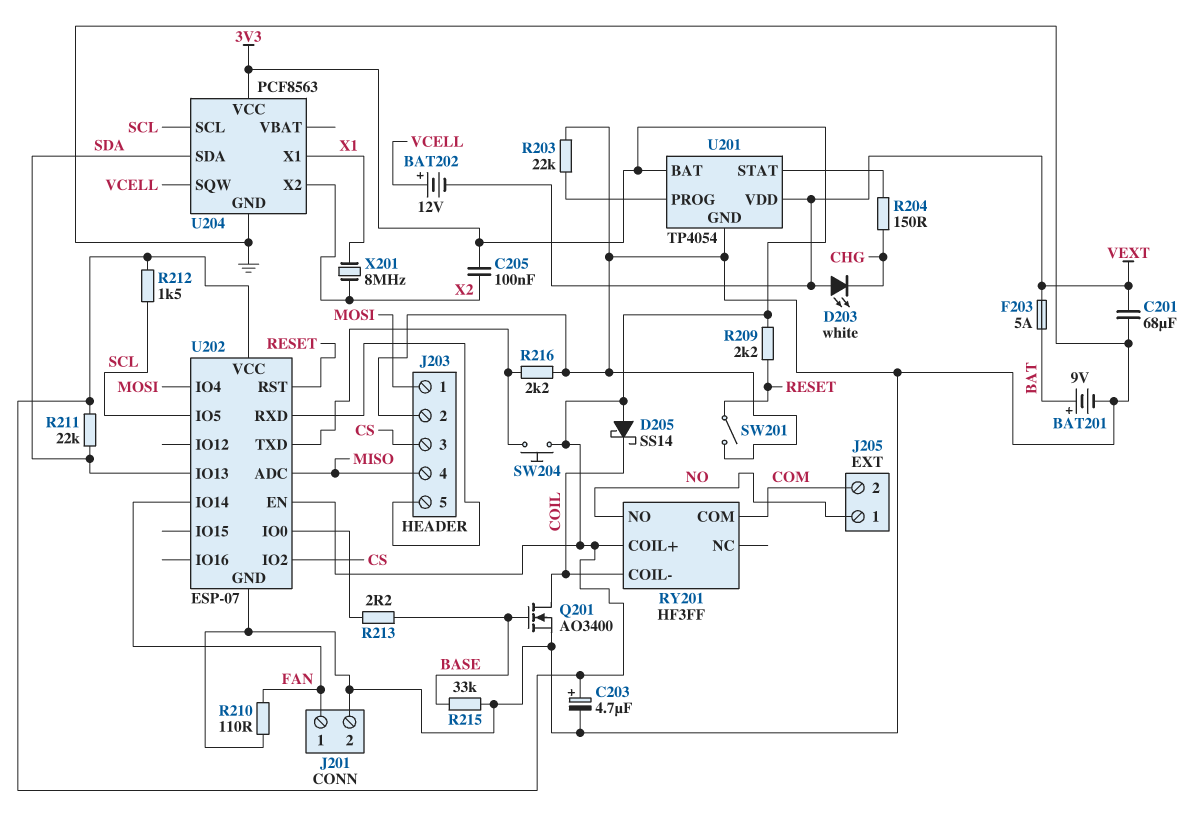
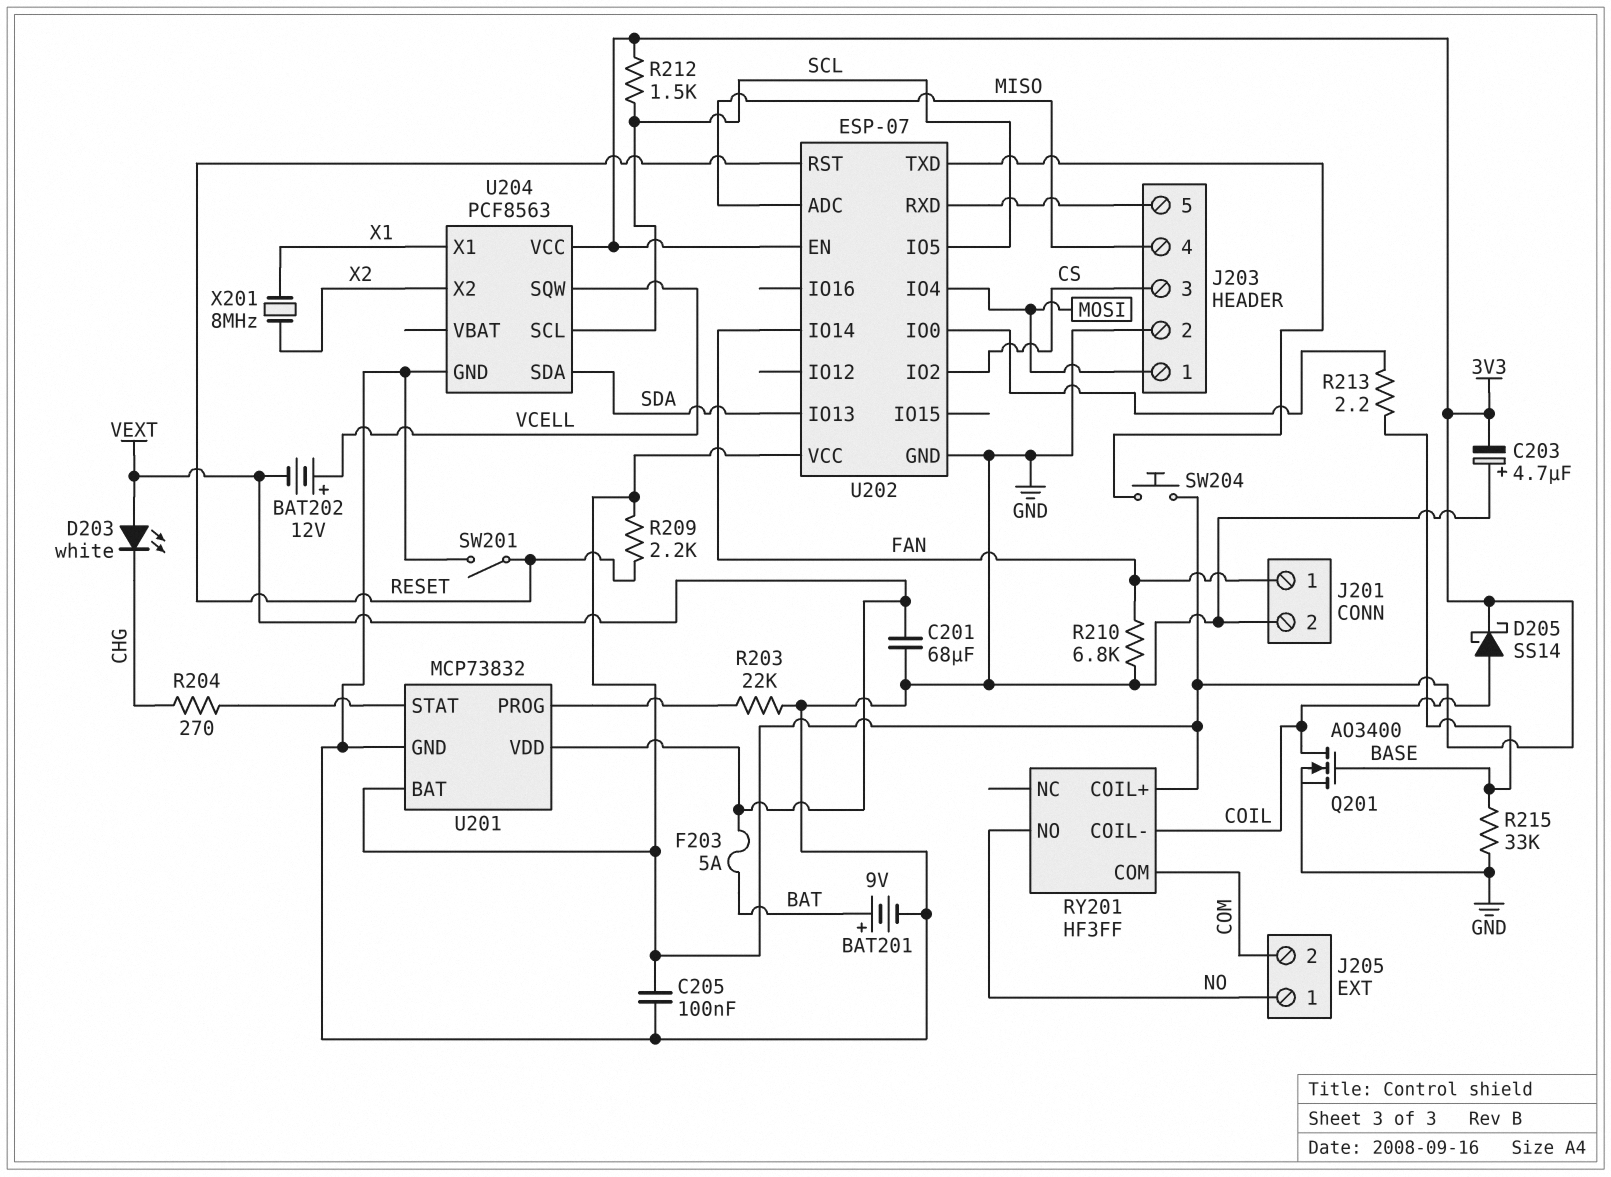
C203: 4.7uF (plus 3V3, minus GND) -> 4.7uF (plus GND, minus 3V3)
C205: 100nF (3V3, X2) -> 100nF (3V3, GND)
D205: schottky SS14 (A 3V3, K COIL) -> schottky SS14 (A COIL, K 3V3)
R204: 150 (CHG, U201/STAT) -> 270 (CHG, U201/STAT)
R210: 110 (FAN, GND) -> 6.8k (FAN, GND)
R211: 22k (3V3, SDA) -> none
R216: 2.2k (GND, U202/TXD) -> none
U201: TP4054 -> MCP73832

